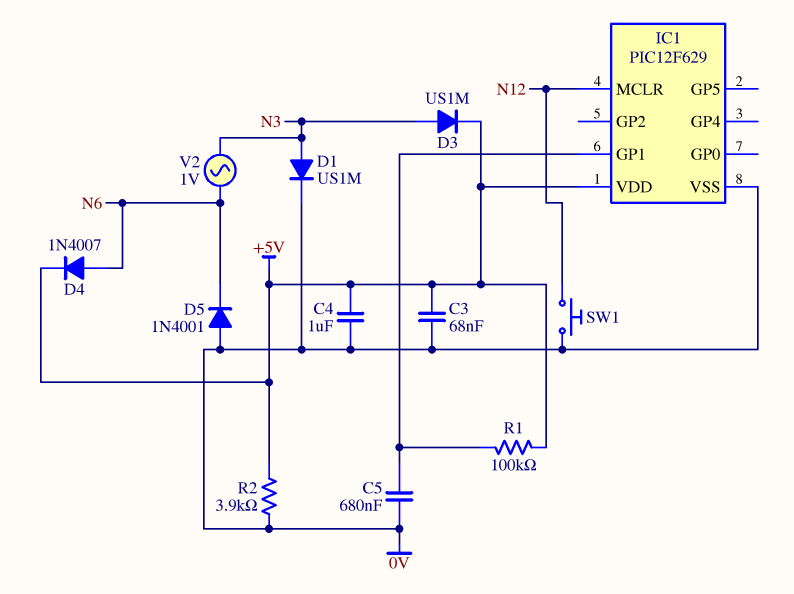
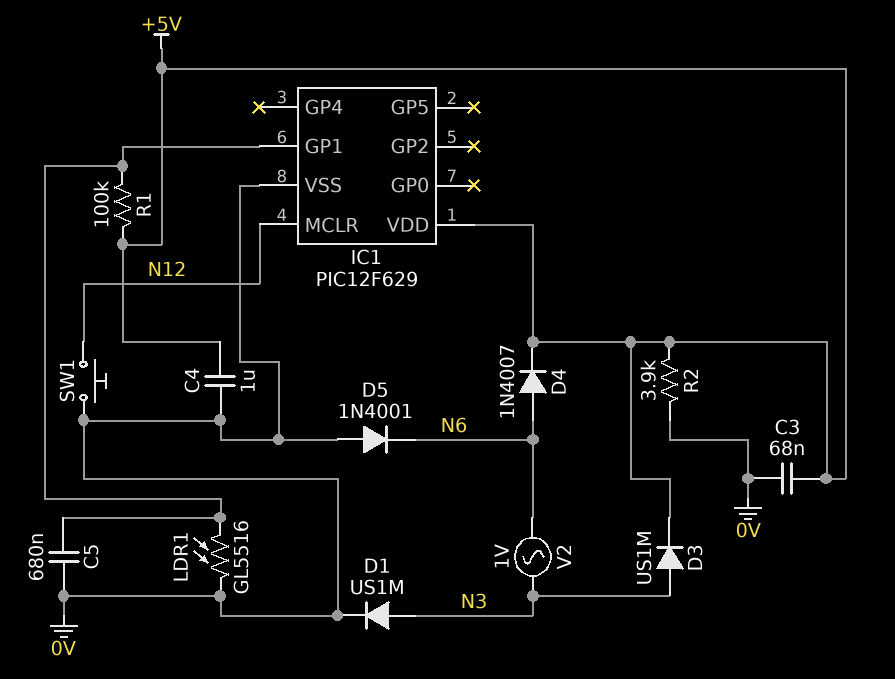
LDR1: none -> GL5516 (0V, IC1/GP1)

